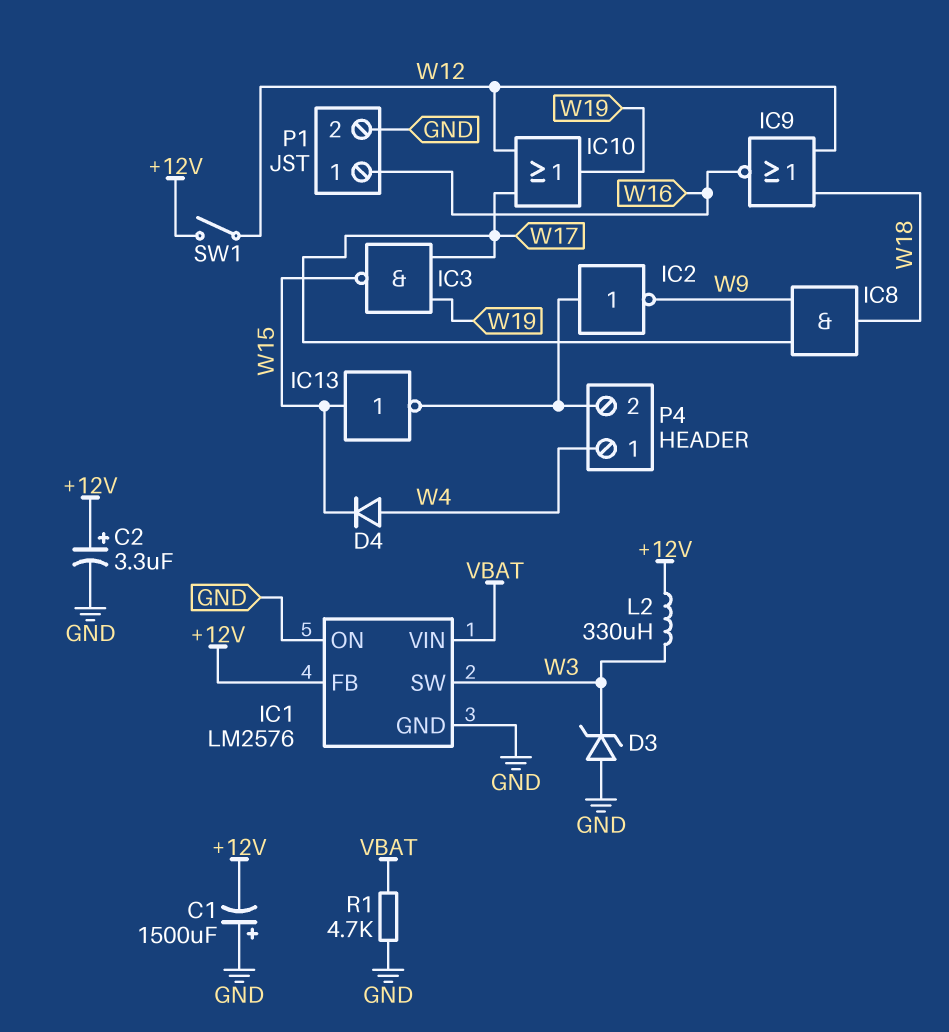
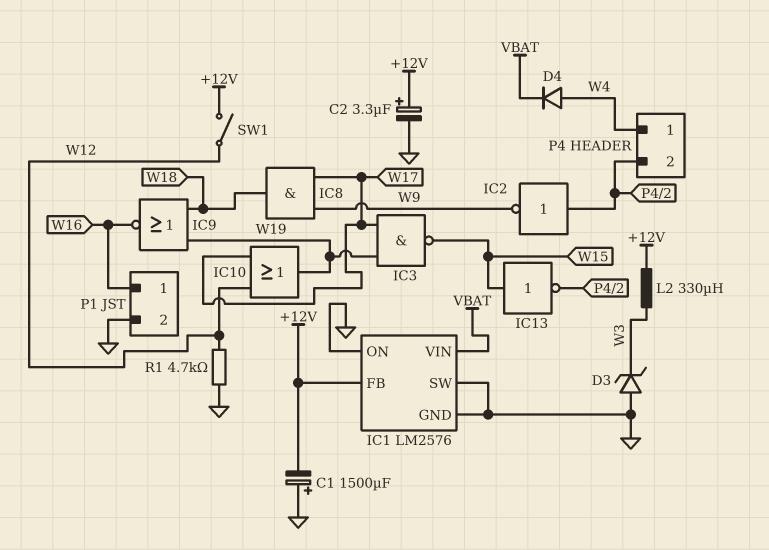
D4: diode (A W4, K W15) -> diode (A W4, K VBAT)
IC1 pin SW: W3 -> GND
IC9: NOR (in W12, in W18, out W16) -> NOR (in W18, in W19, out W16)
R1: 4.7k (GND, VBAT) -> 4.7k (GND, W12)

